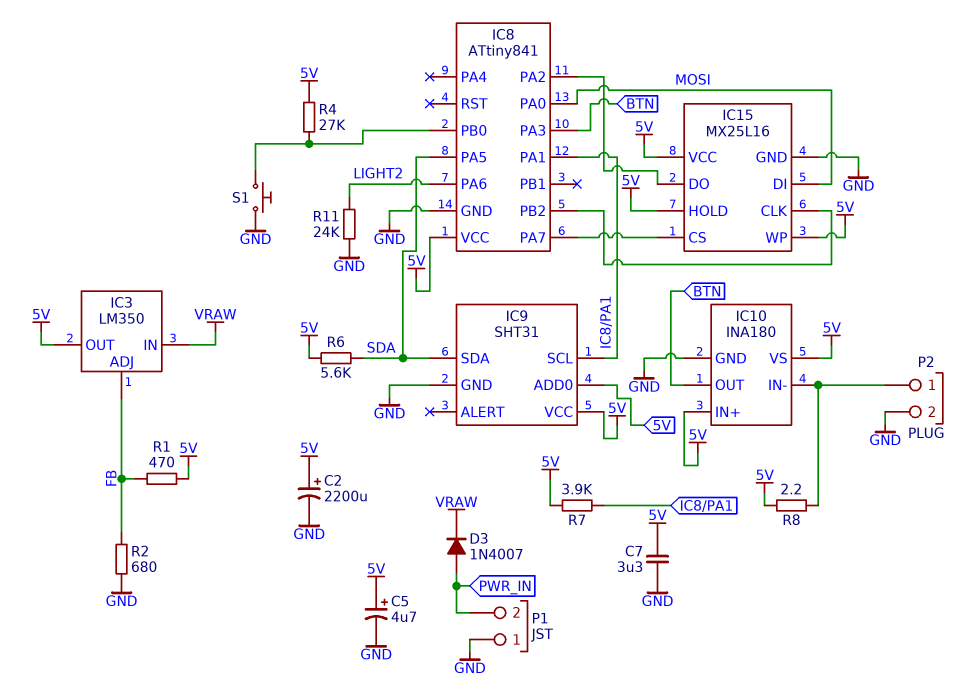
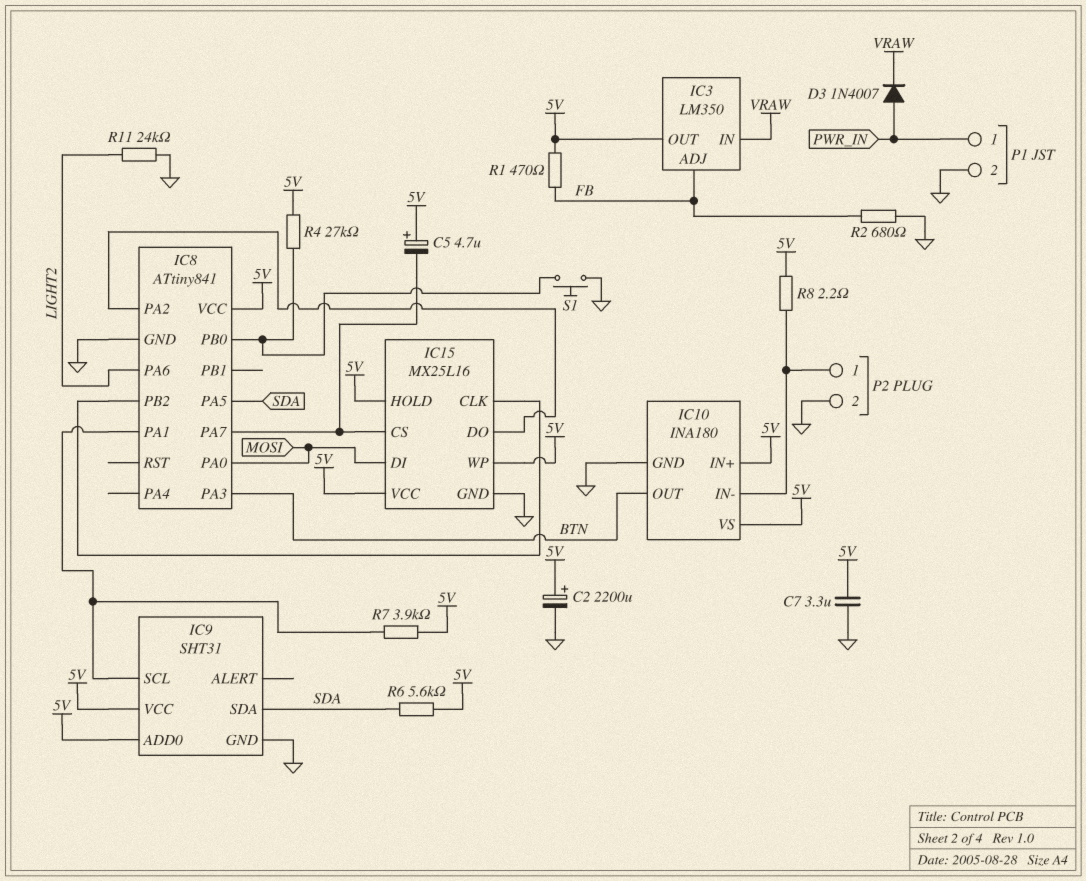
C5: 4.7uF (plus 5V, minus GND) -> 4.7uF (plus 5V, minus IC8/PA7)
P1 pin 1: GND -> PWR_IN
P1 pin 2: PWR_IN -> GND

